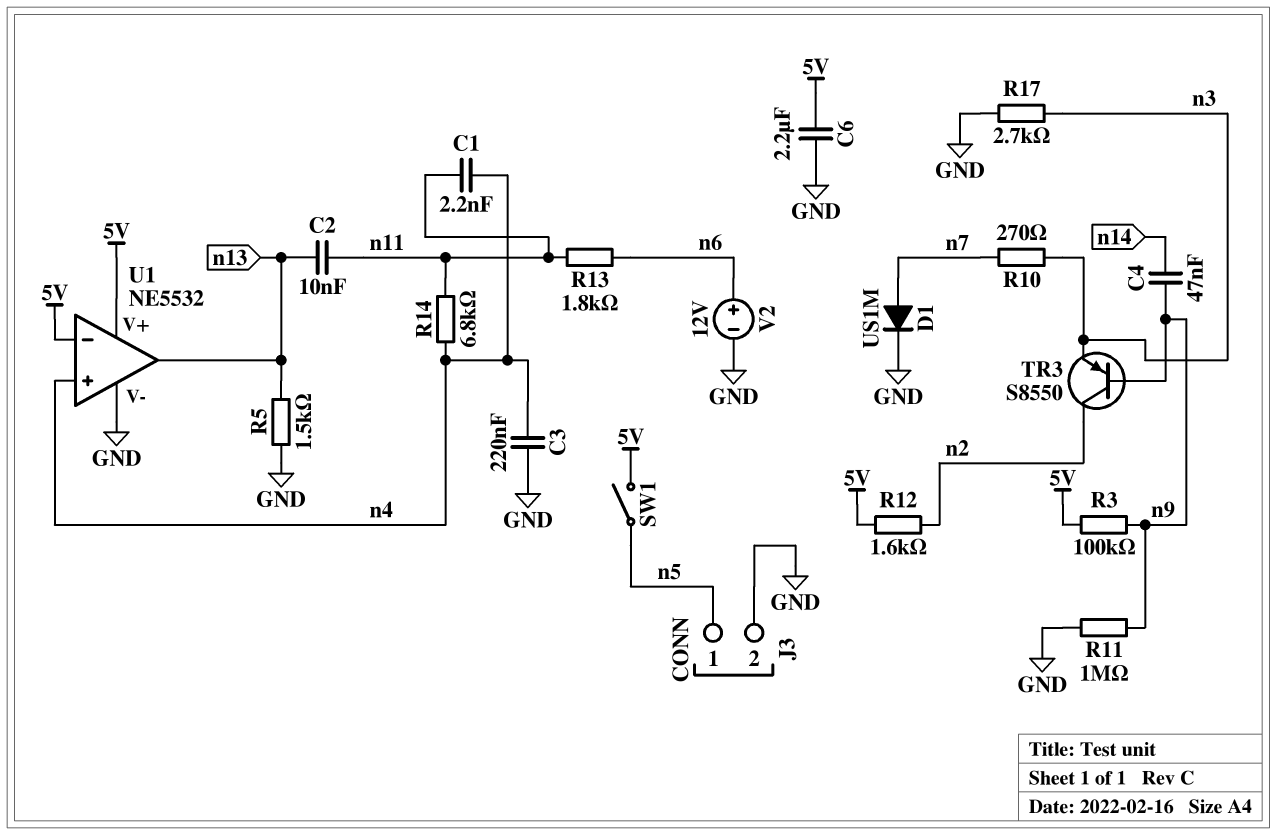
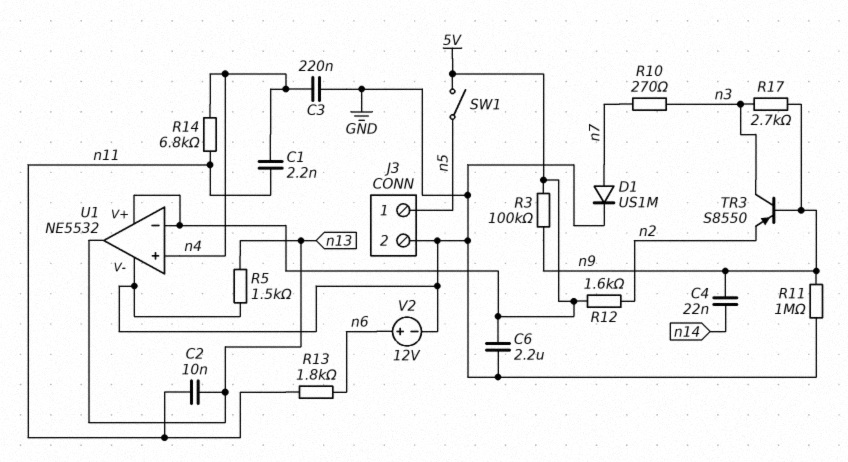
C4: 47nF (n9, n14) -> 22nF (n9, n14)
R17: 2.7k (GND, n3) -> 2.7k (n3, n9)
TR3: PNP S8550 (B n9, C n2, E n3) -> PNP S8550 (B n9, C n3, E n2)

